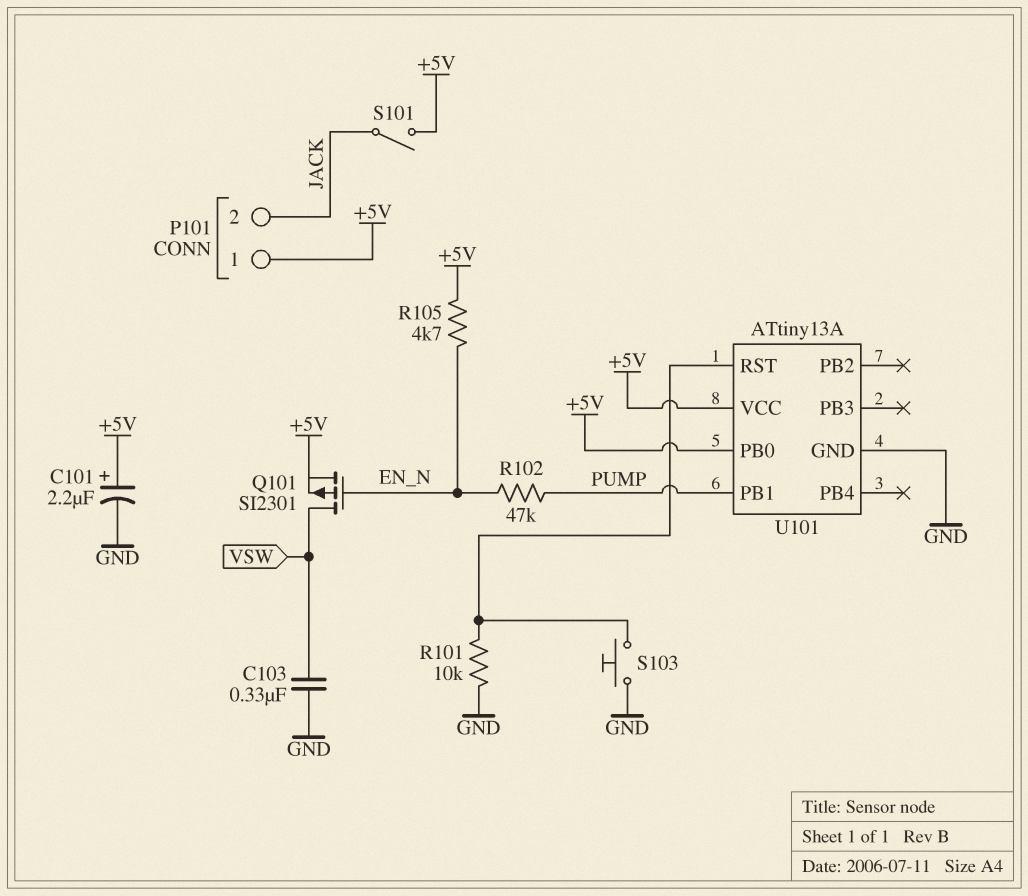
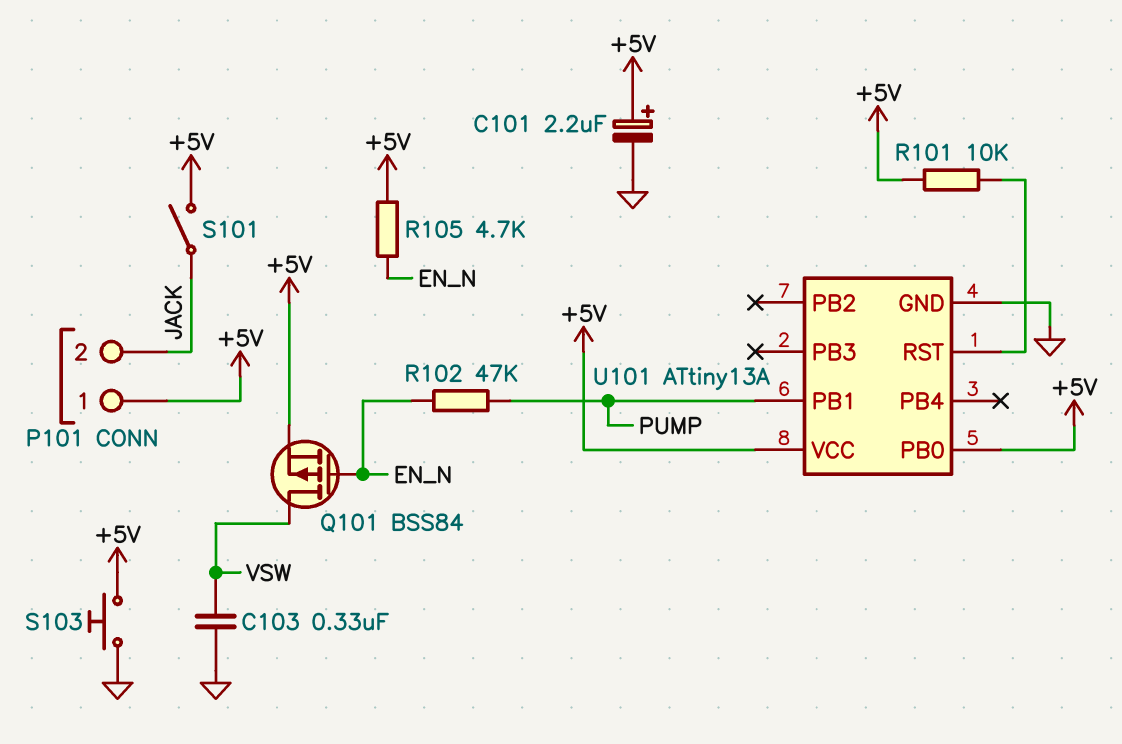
Q101: PMOS SI2301 (G EN_N, D VSW, S +5V) -> PMOS BSS84 (G EN_N, D VSW, S +5V)
R101: 10k (GND, U101/RST) -> 10k (+5V, U101/RST)
S103: button (GND, U101/RST) -> button (+5V, GND)

